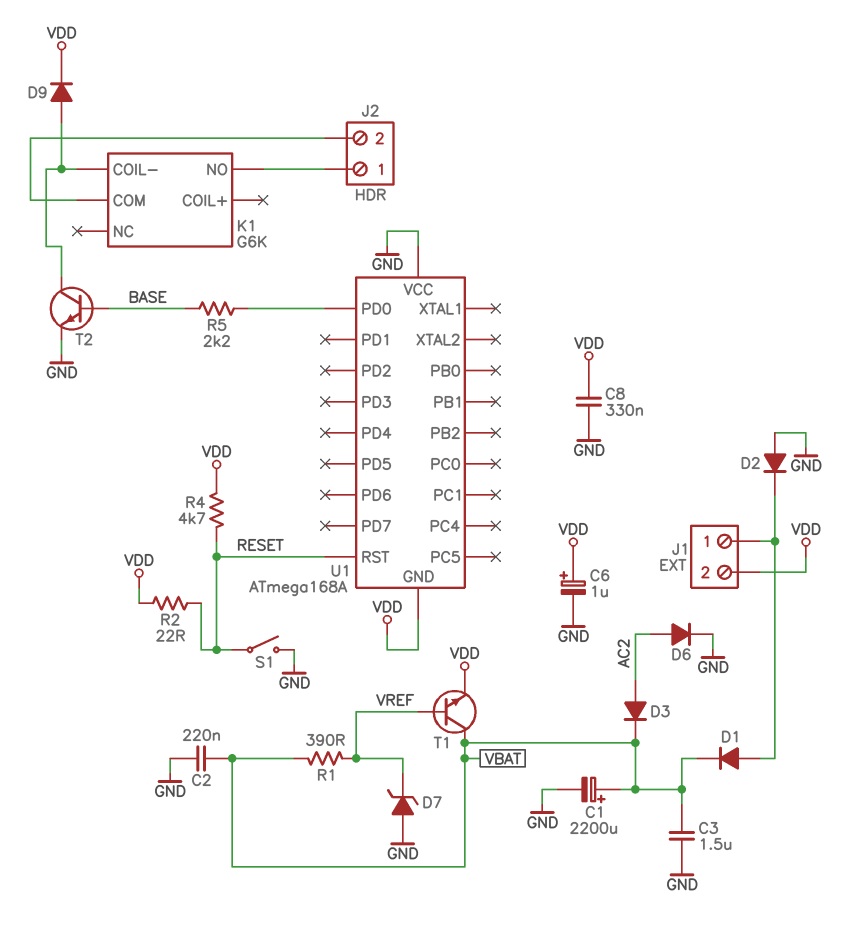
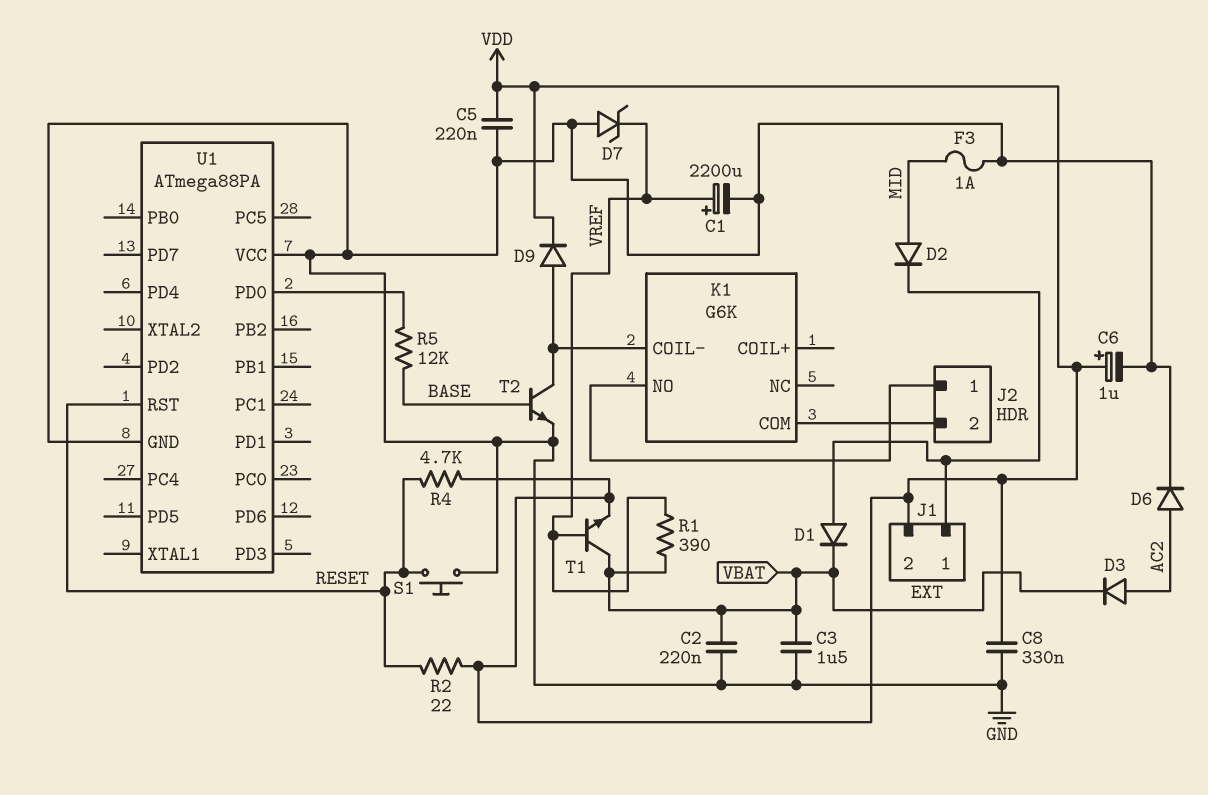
C1: 2200uF (plus VBAT, minus GND) -> 2200uF (plus VREF, minus GND)
C5: none -> 220nF (GND, VDD)
D2: diode (A GND, K J1/1) -> diode (A MID, K J1/1)
F3: none -> 1A (GND, MID)
R5: 2.2k (BASE, U1/PD0) -> 12k (BASE, U1/PD0)
S1: switch (GND, RESET) -> button (GND, RESET)
U1: ATmega168A -> ATmega88PA
U1 pin GND: VDD -> GND

